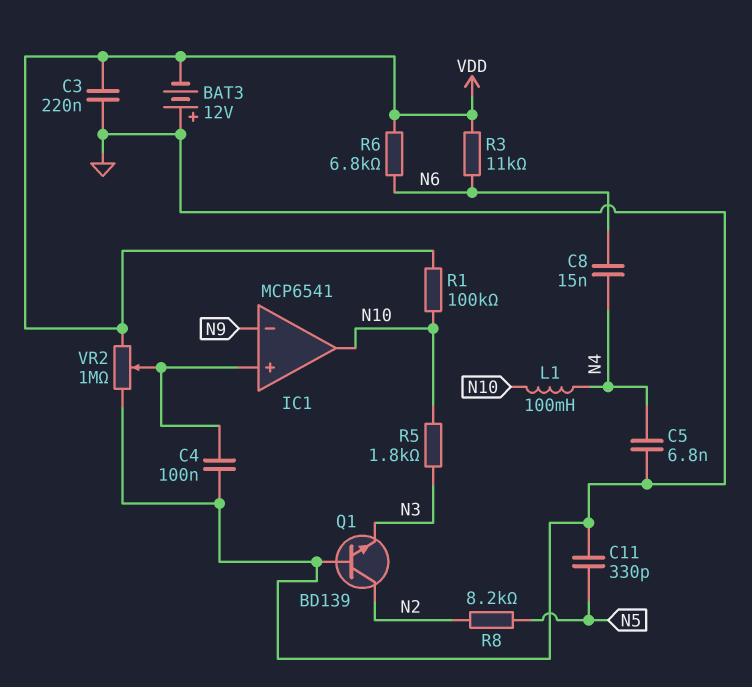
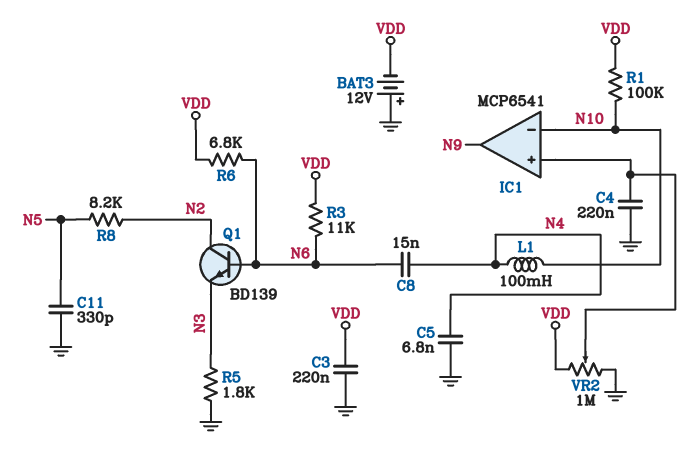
C4: 100nF (GND, IC1/in+) -> 220nF (GND, IC1/in+)
IC1 pin in-: N9 -> N10
IC1 pin out: N10 -> N9
Q1: NPN BD139 (B GND, C N2, E N3) -> NPN BD139 (B N6, C N2, E N3)
R5: 1.8k (N3, N10) -> 1.8k (GND, N3)

